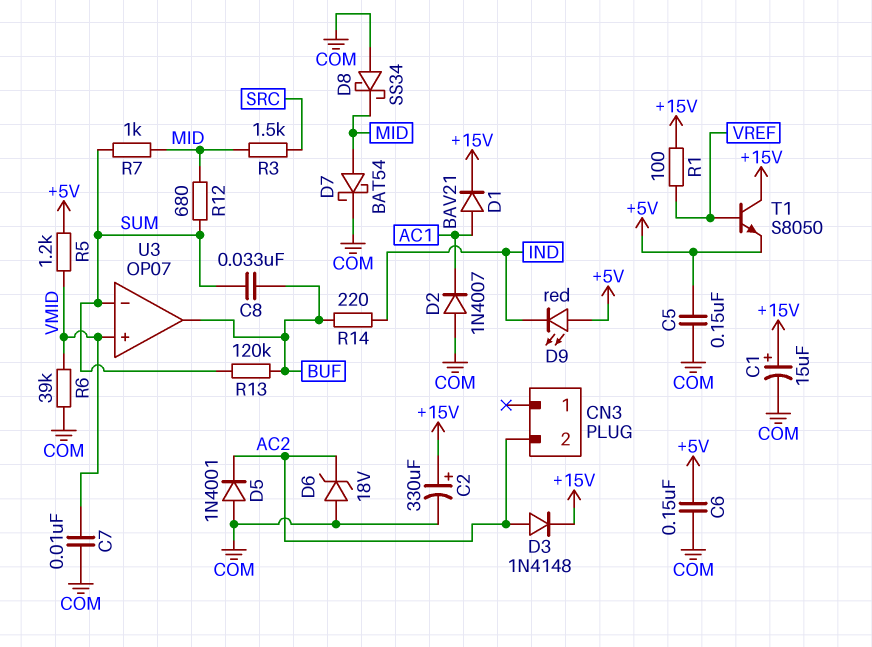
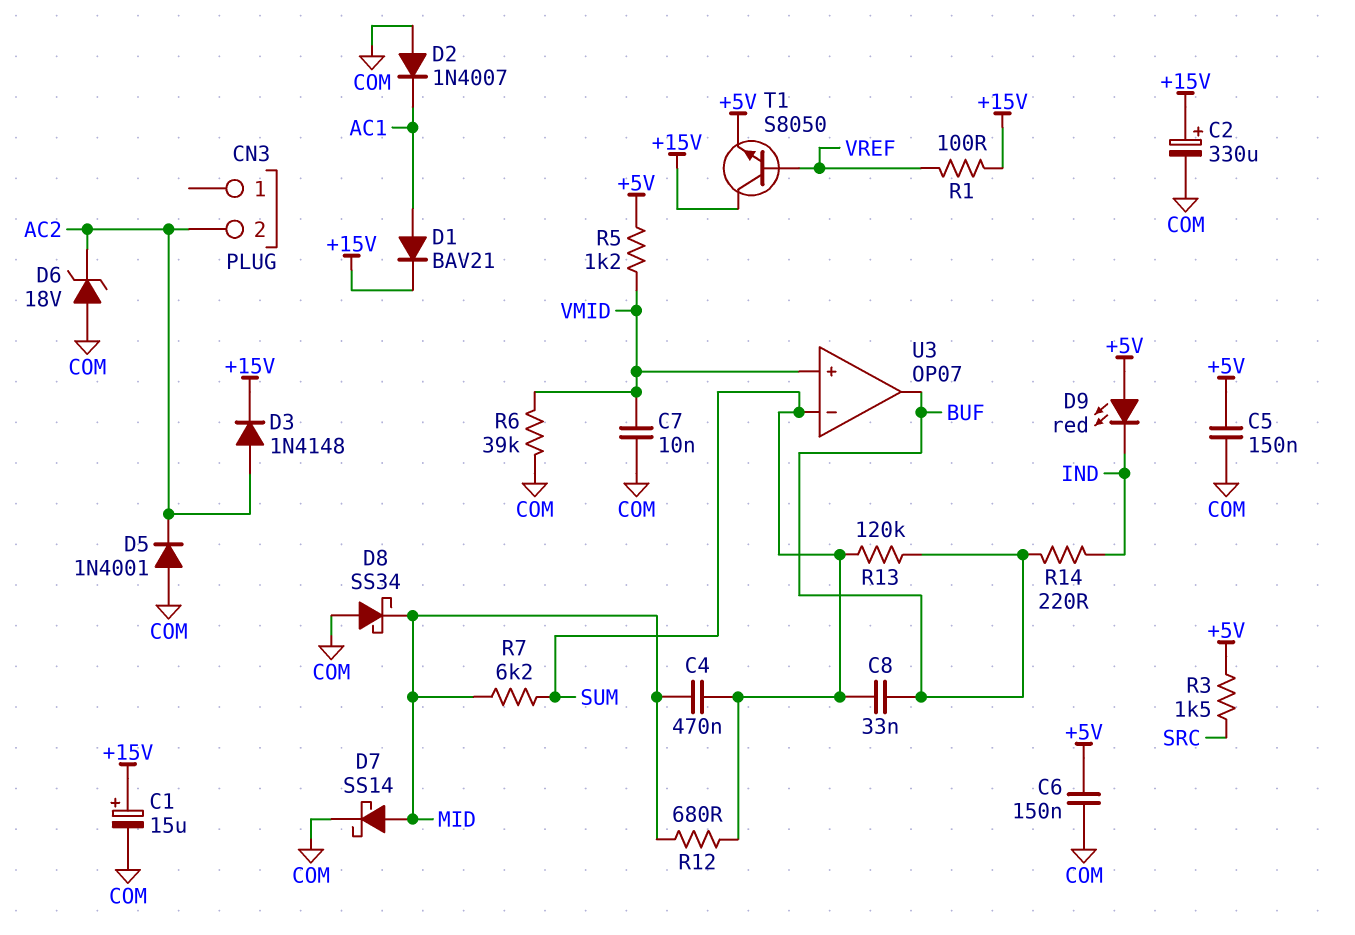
C4: none -> 470nF (MID, SUM)
D7: schottky BAT54 (A MID, K COM) -> schottky SS14 (A MID, K COM)
R3: 1.5k (MID, SRC) -> 1.5k (+5V, SRC)
R7: 1k (MID, SUM) -> 6.2k (MID, SUM)

